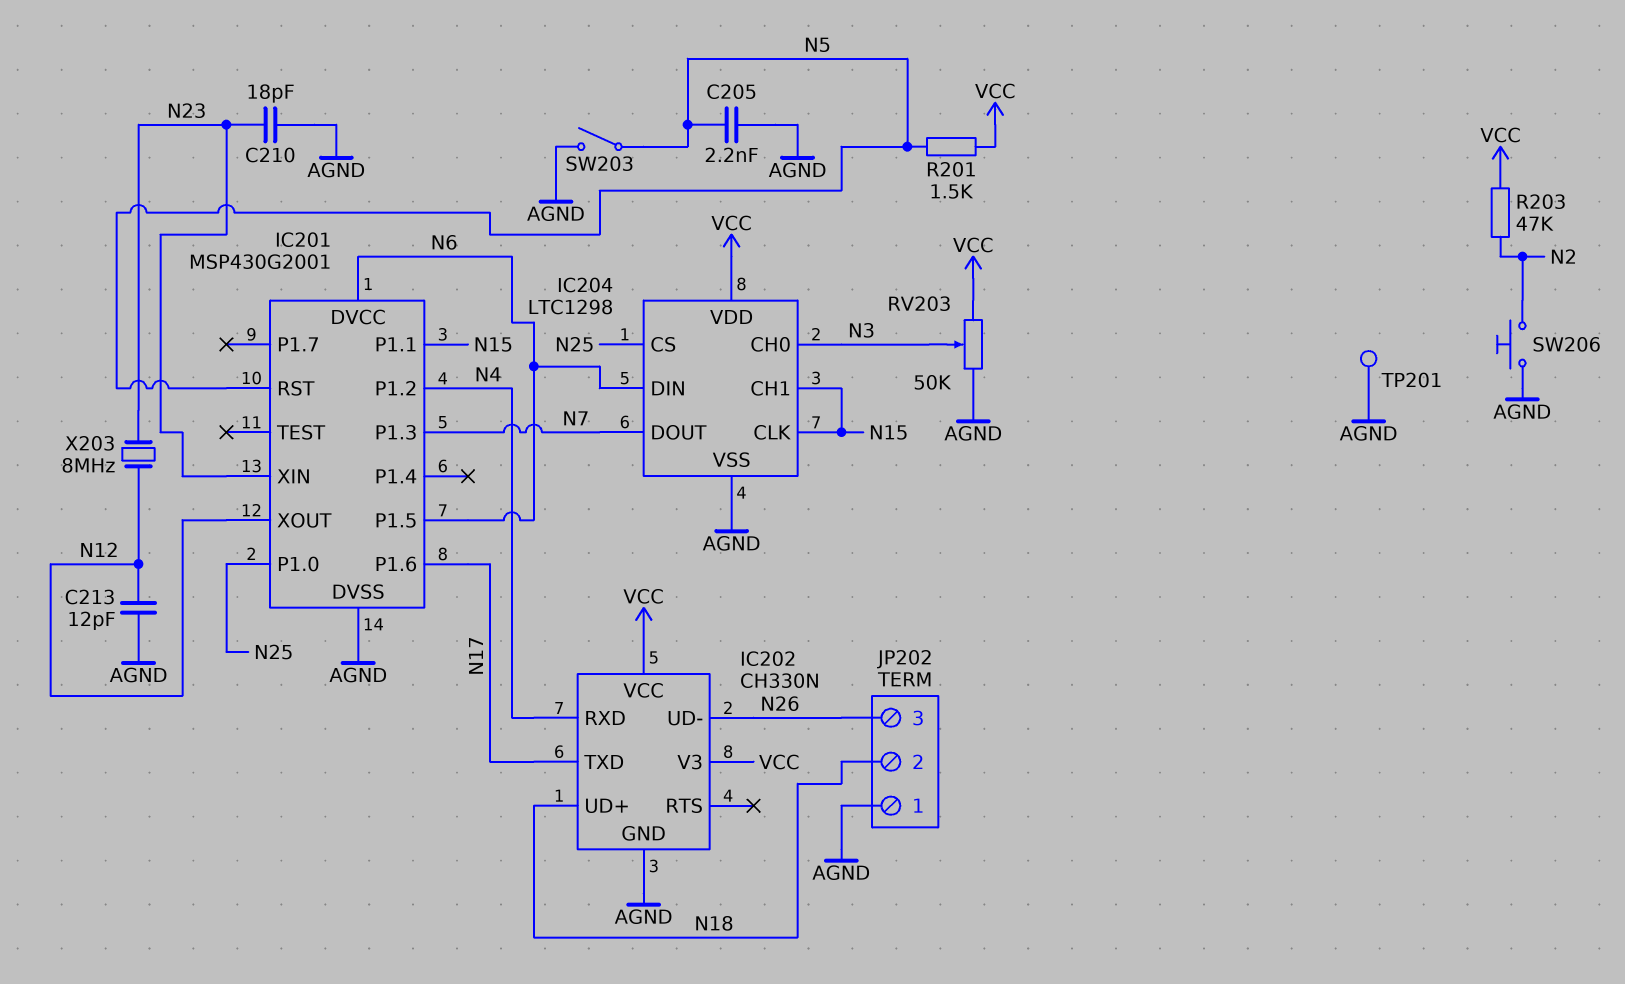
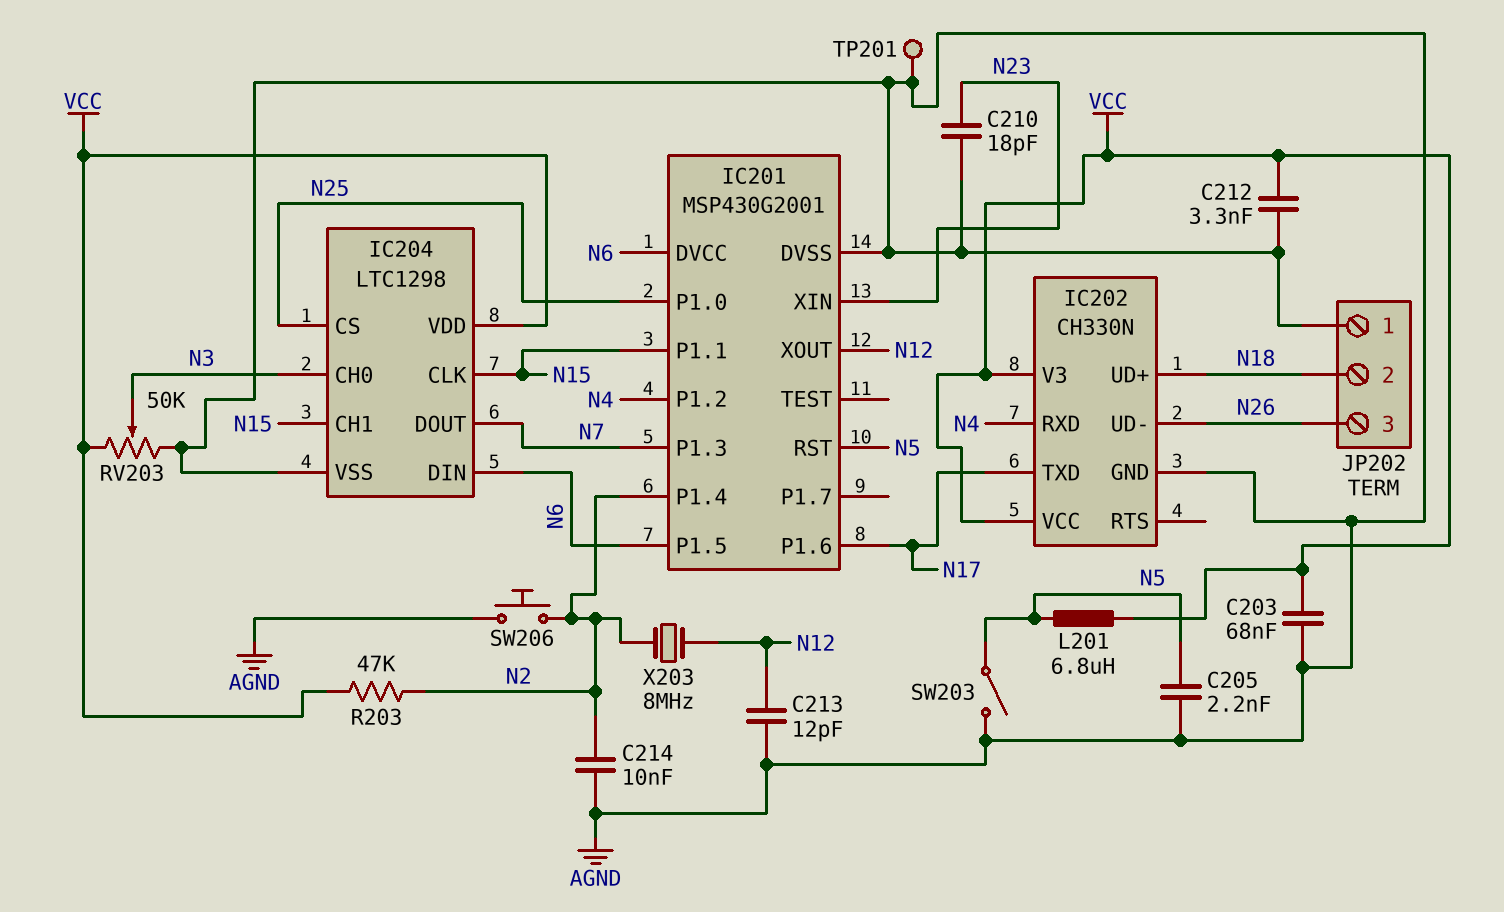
C203: none -> 68nF (AGND, VCC)
C212: none -> 3.3nF (AGND, VCC)
C214: none -> 10nF (AGND, N2)
IC201 pin P1.4: none -> N2
L201: none -> 6.8uH (N5, VCC)
R201: 1.5k (N5, VCC) -> none
X203: 8MHz (N12, N23) -> 8MHz (N2, N12)

